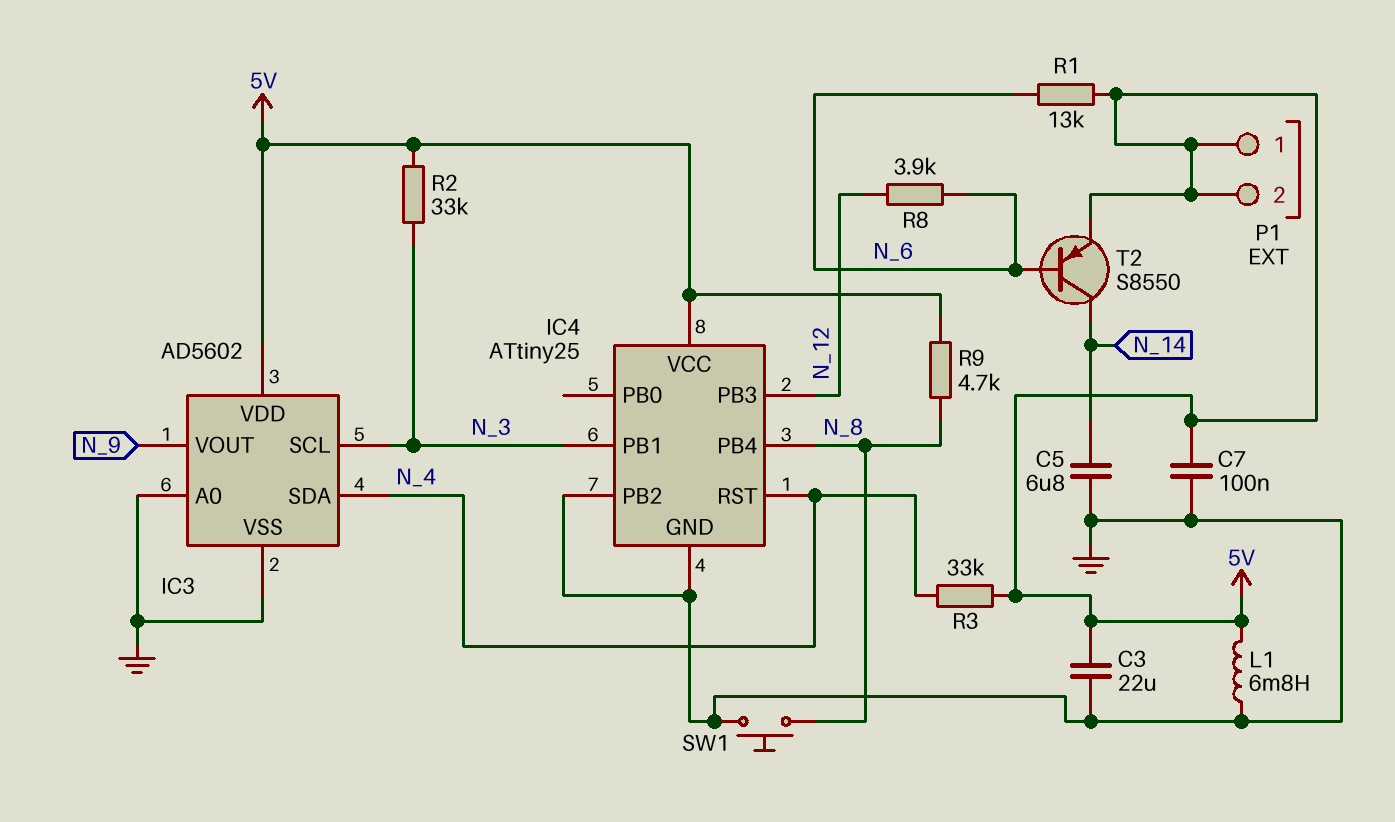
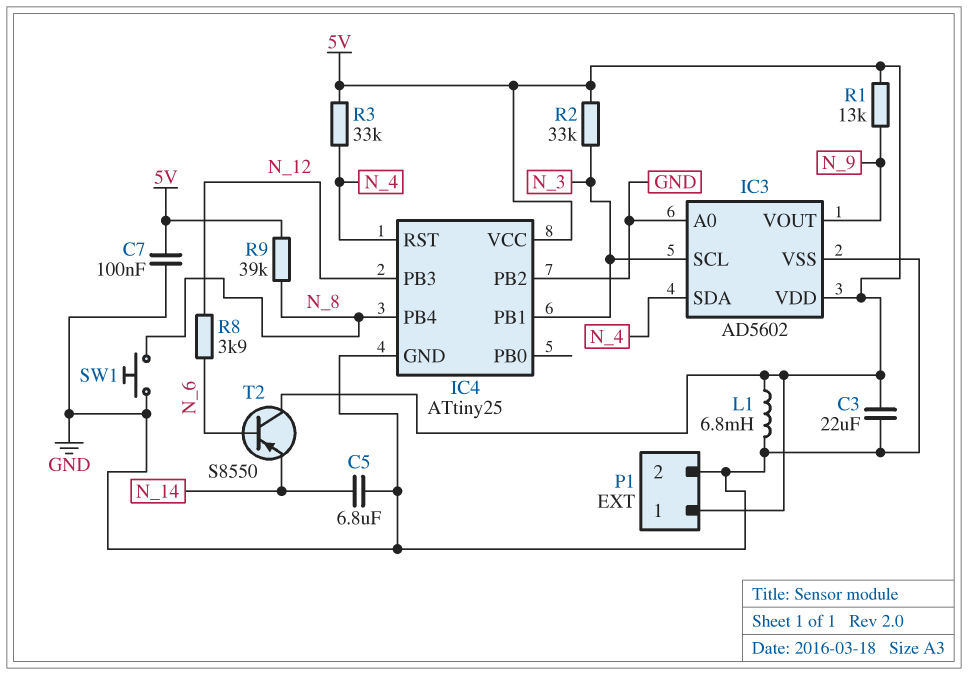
P1 pin 2: 5V -> GND
R1: 13k (5V, N_6) -> 13k (5V, N_9)
R9: 4.7k (5V, N_8) -> 39k (5V, N_8)
T2: PNP S8550 (B N_6, C N_14, E 5V) -> PNP S8550 (B N_6, C 5V, E N_14)

